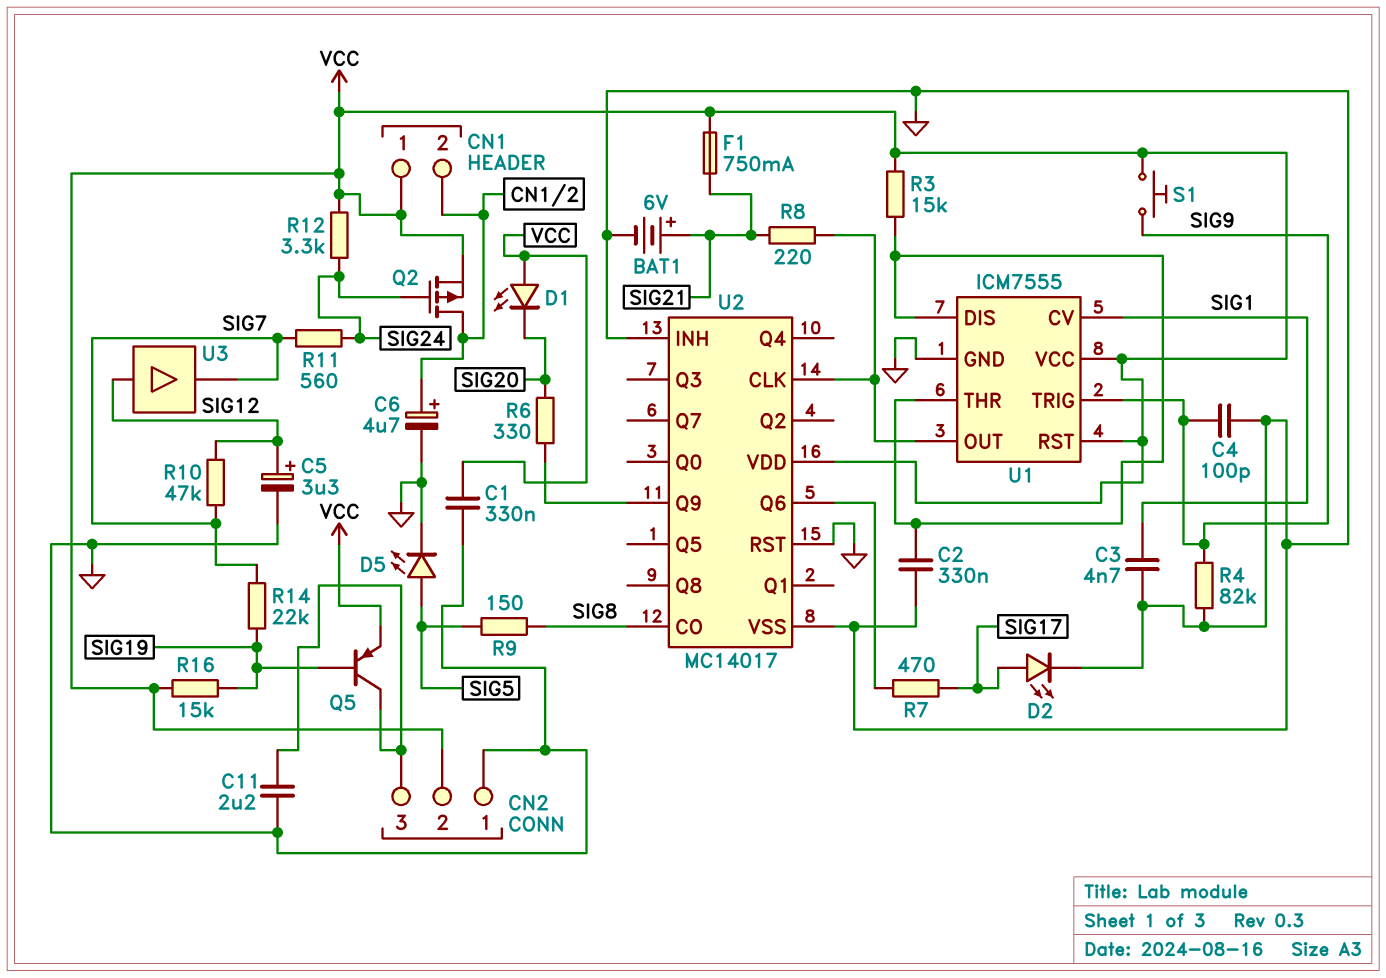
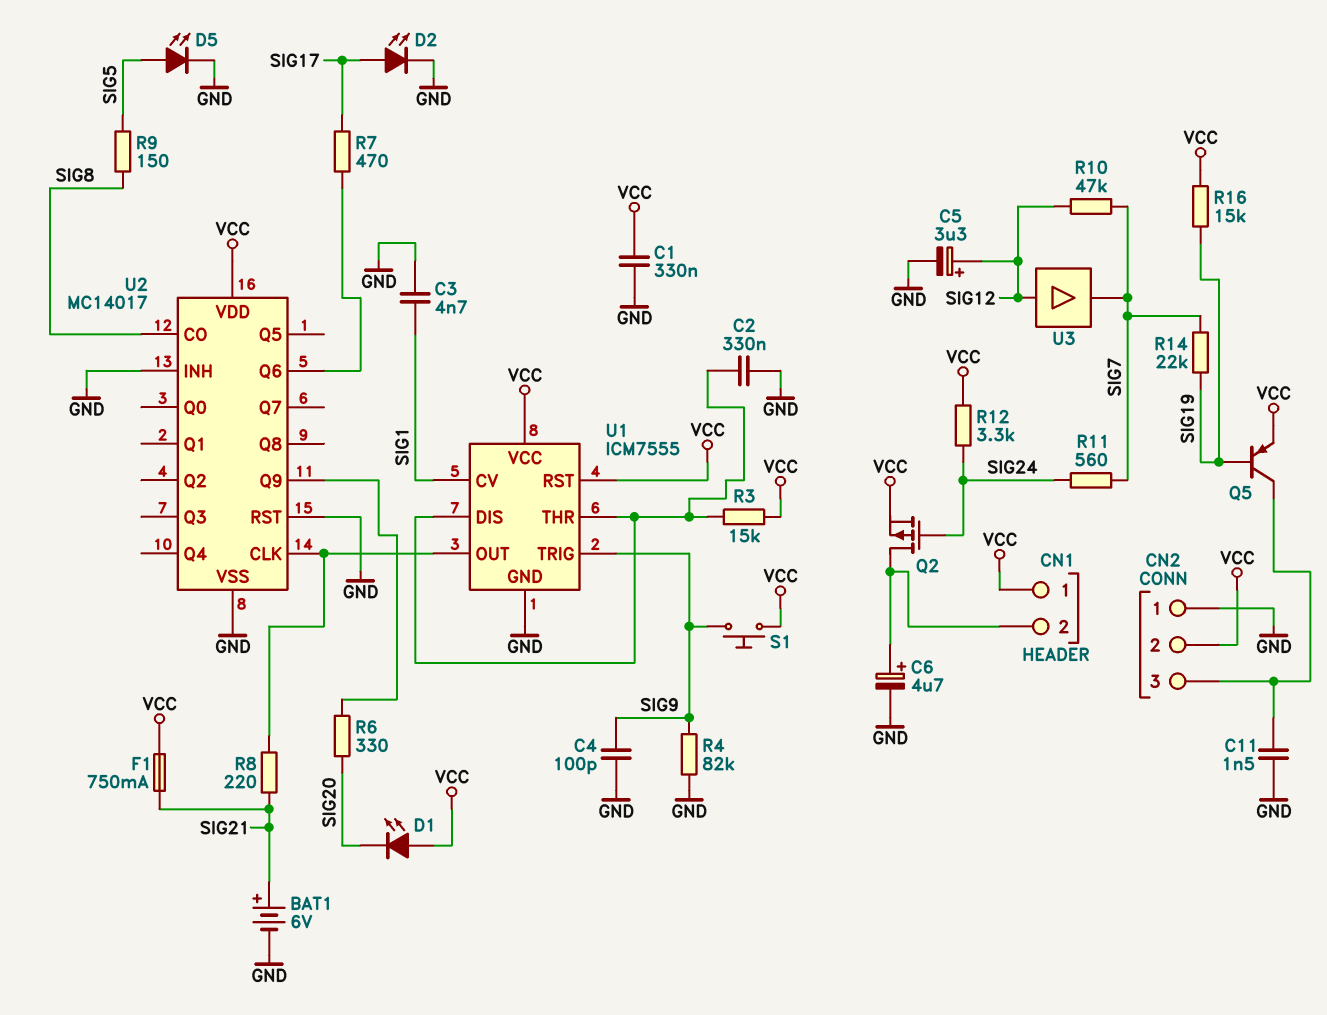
C11: 2.2uF (CN2/3, GND) -> 1.5nF (CN2/3, GND)

